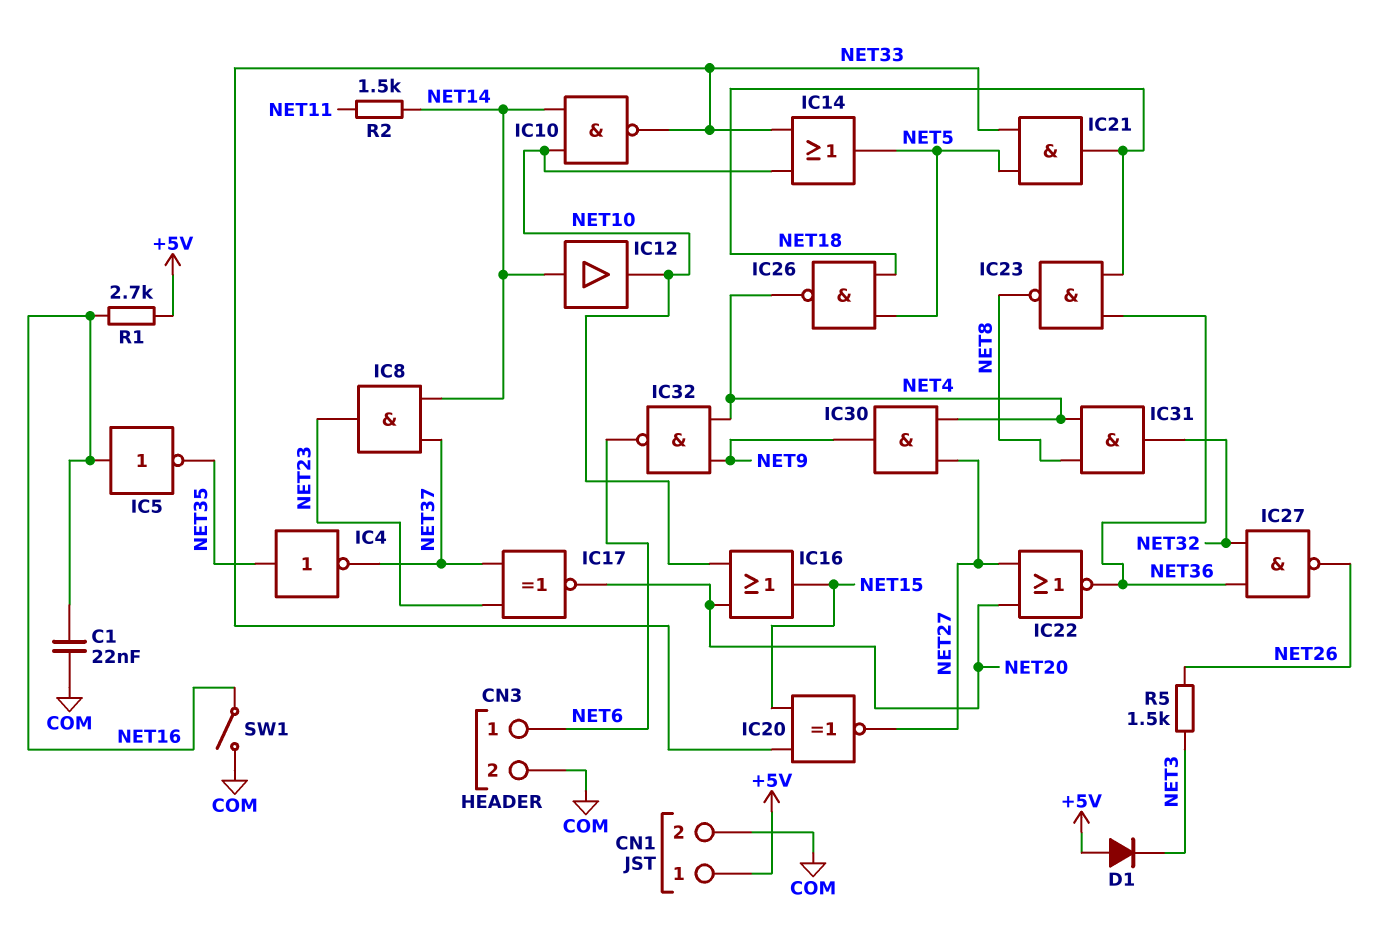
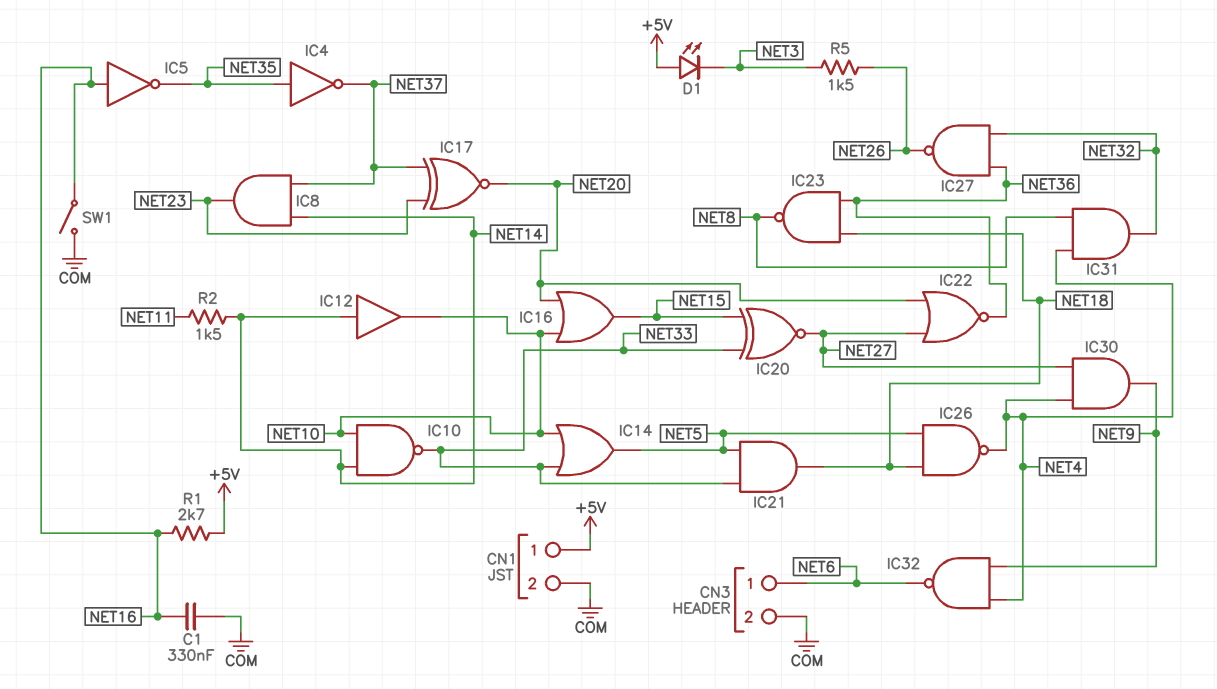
C1: 22nF (COM, NET16) -> 330nF (COM, NET16)
D1: diode (A +5V, K NET3) -> LED (A +5V, K NET3)

